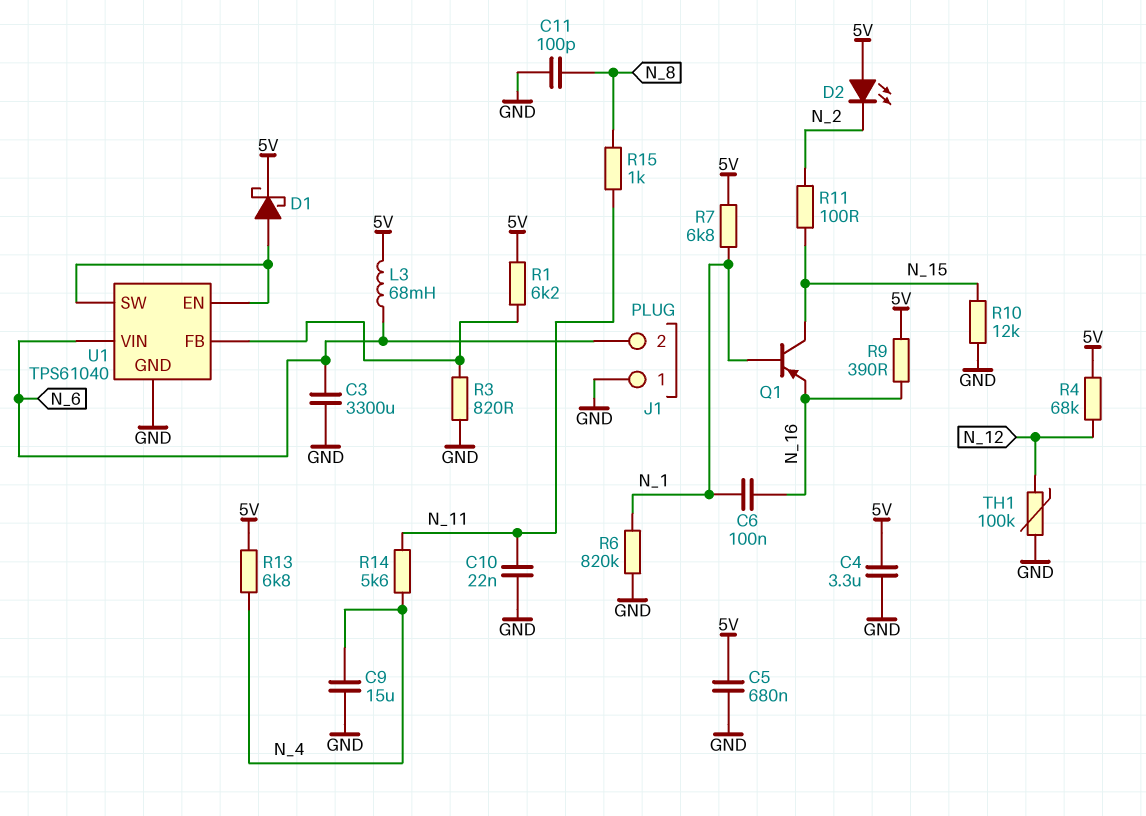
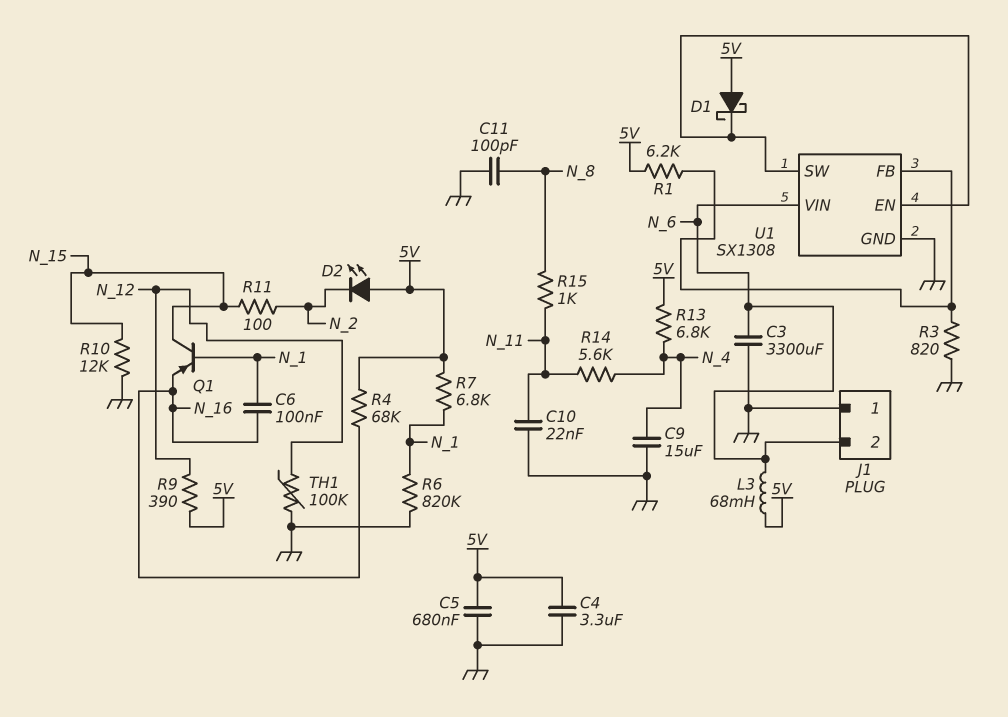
D1: schottky (A U1/EN, K 5V) -> schottky (A 5V, K U1/EN)
R4: 68k (5V, N_12) -> 68k (5V, N_16)
R9: 390 (5V, N_16) -> 390 (5V, N_12)
U1: TPS61040 -> SX1308

